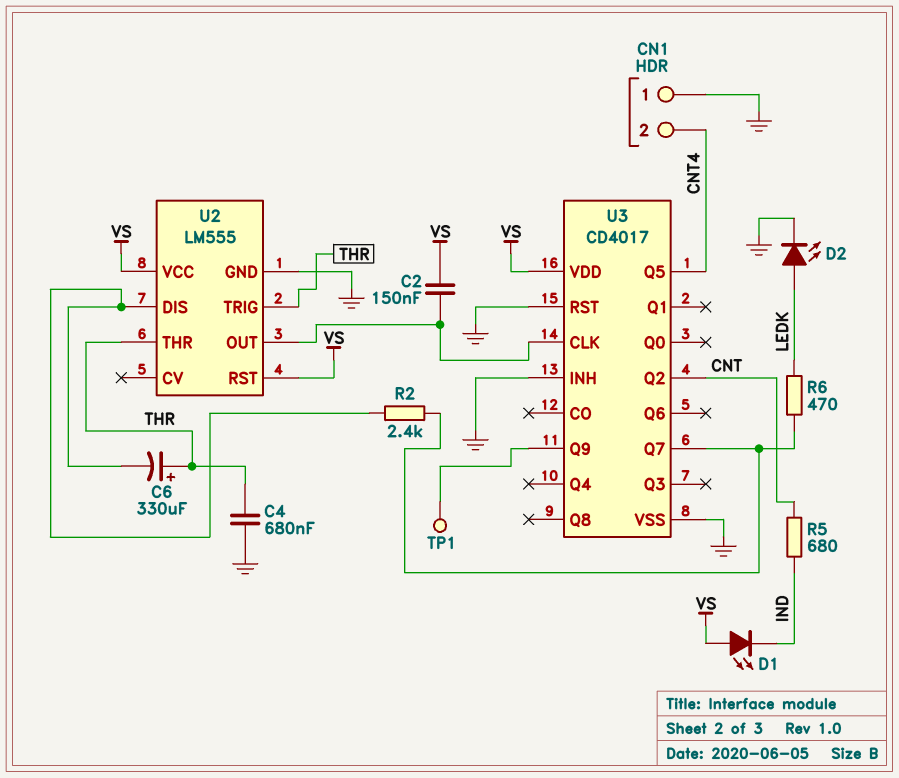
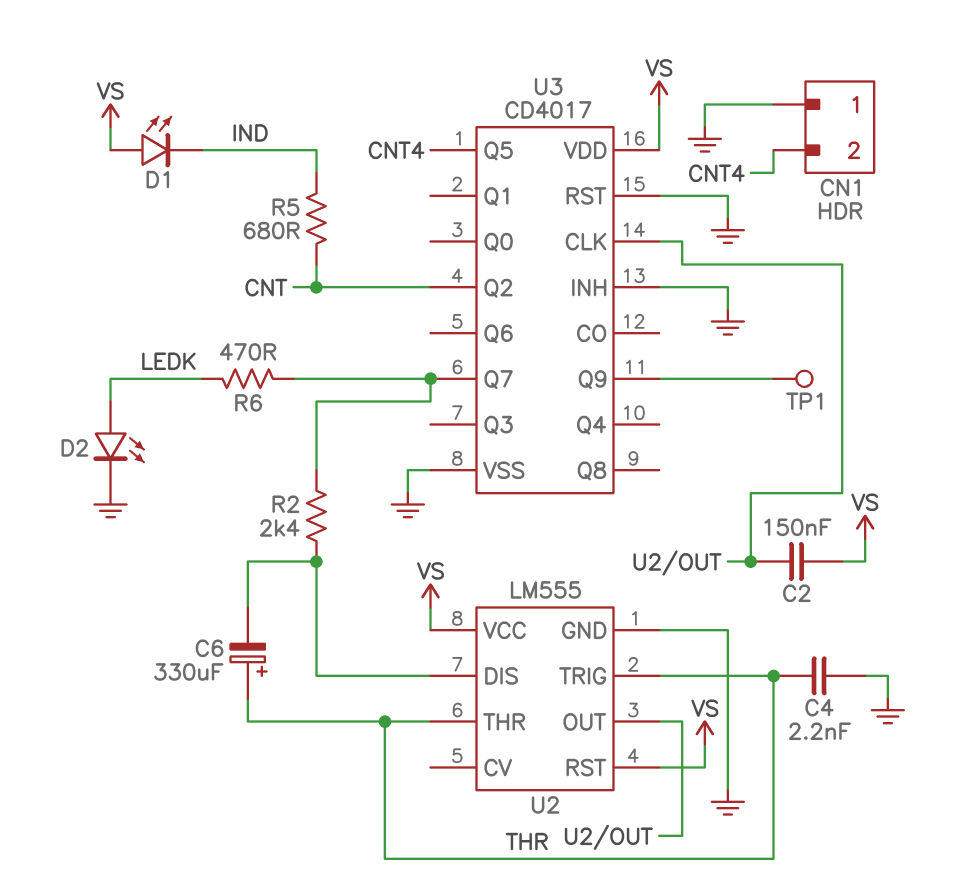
C4: 680nF (GND, THR) -> 2.2nF (GND, THR)

